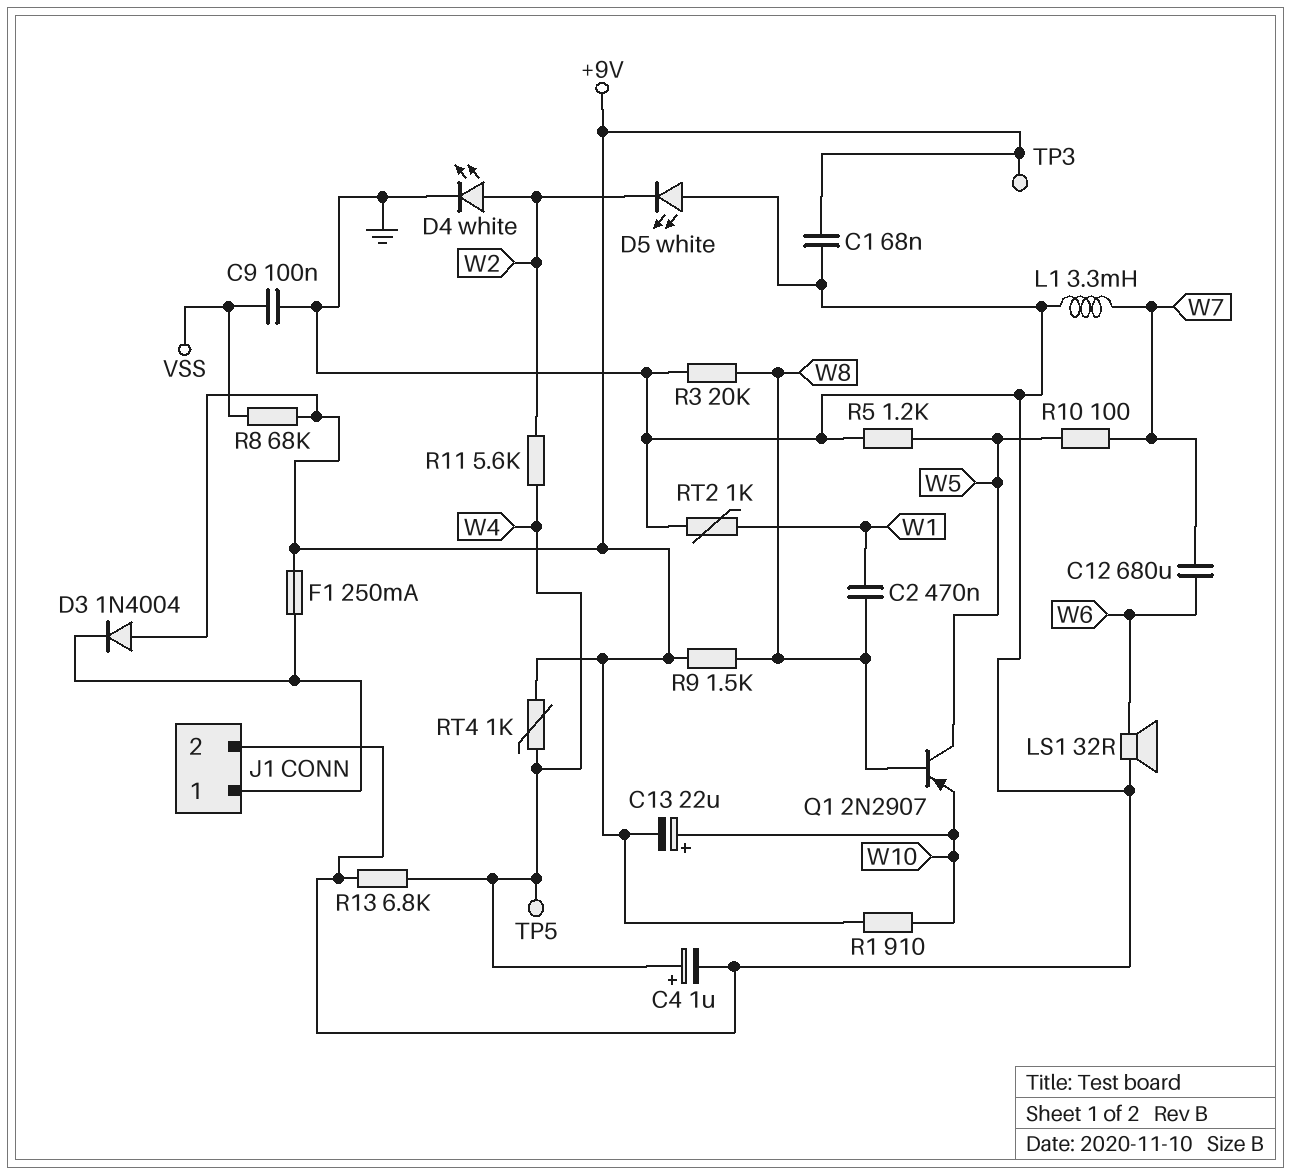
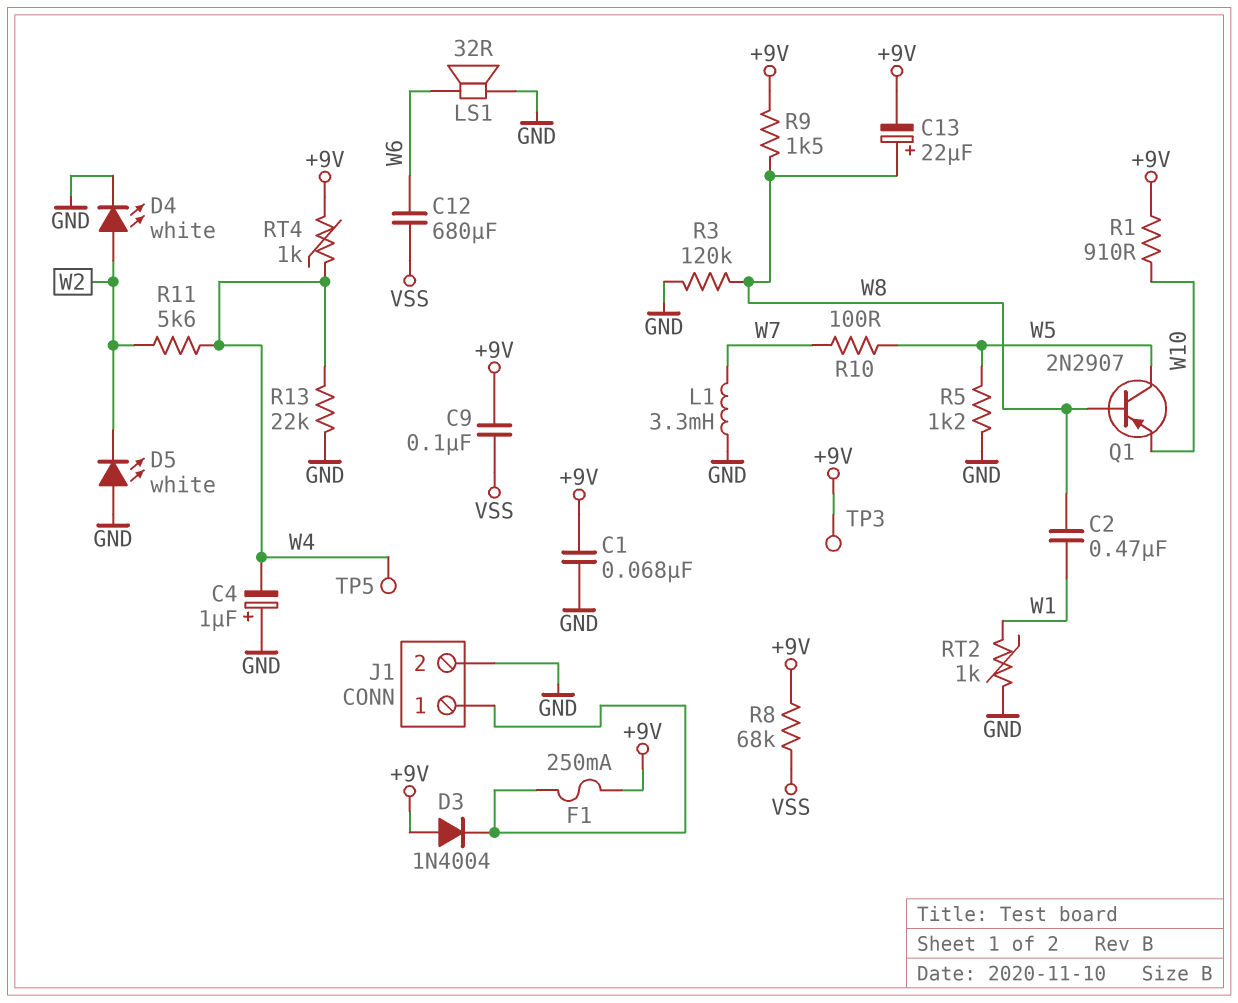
C4: 1uF (plus W4, minus GND) -> 1uF (plus GND, minus W4)
C9: 100nF (GND, VSS) -> 100nF (+9V, VSS)
C12: 680uF (W6, W7) -> 680uF (VSS, W6)
C13: 22uF (plus W10, minus +9V) -> 22uF (plus W8, minus +9V)
R3: 20k (GND, W8) -> 120k (GND, W8)
R13: 6.8k (GND, W4) -> 22k (GND, W4)

